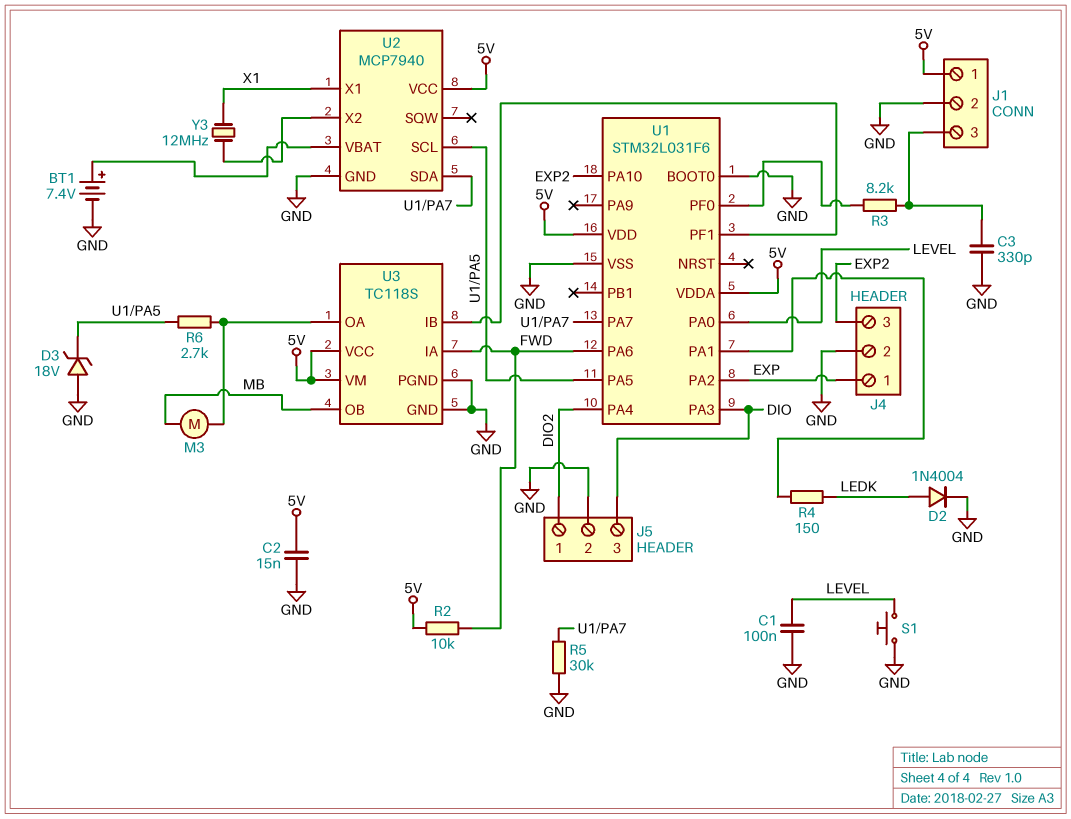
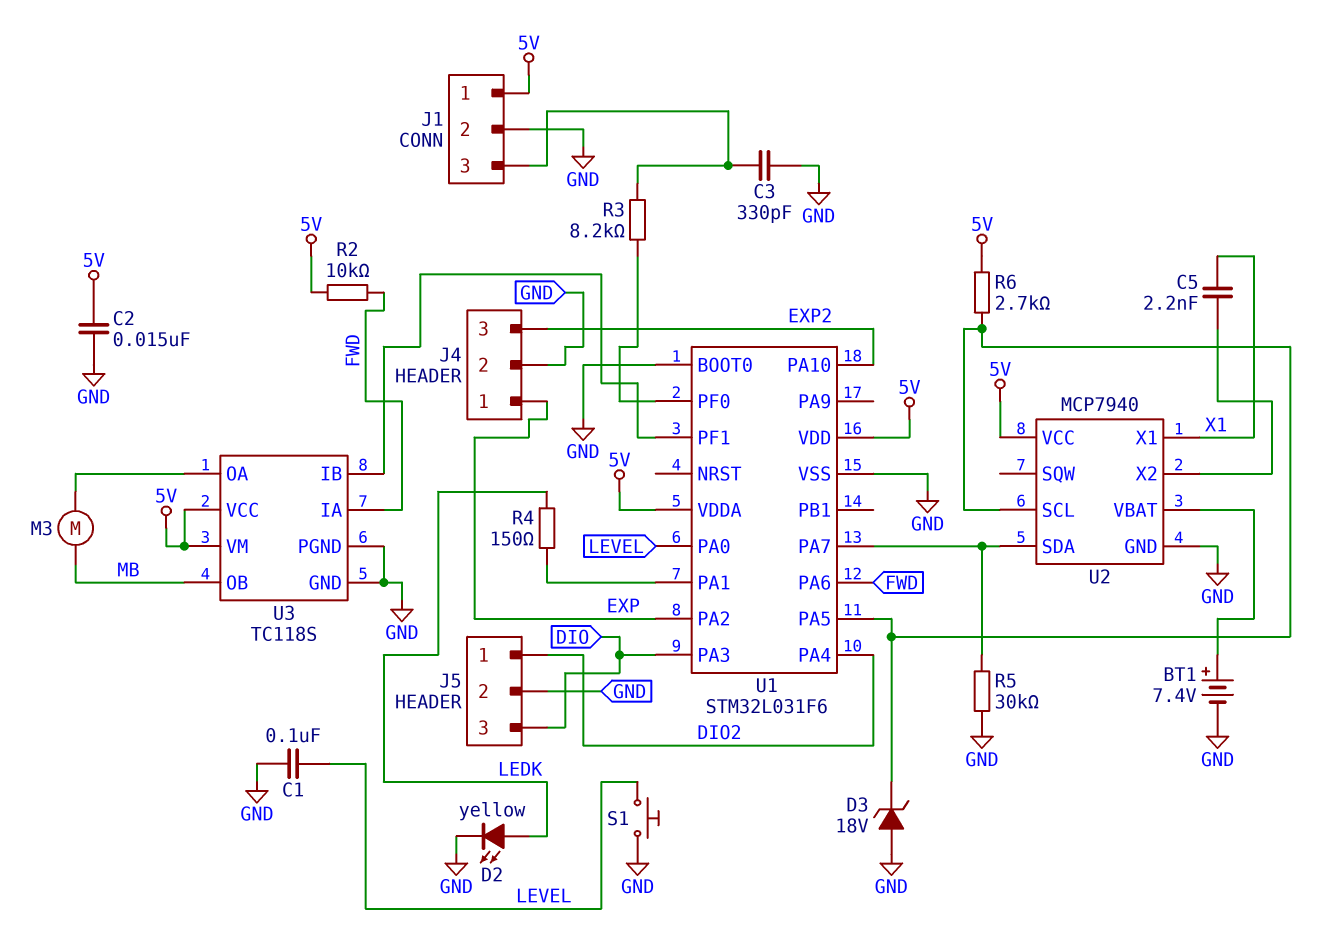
C5: none -> 2.2nF (U2/X2, X1)
D2: diode 1N4004 (A LEDK, K GND) -> LED yellow (A LEDK, K GND)
R6: 2.7k (U1/PA5, U3/OA) -> 2.7k (5V, U1/PA5)
Y3: 12MHz (U2/X2, X1) -> none

